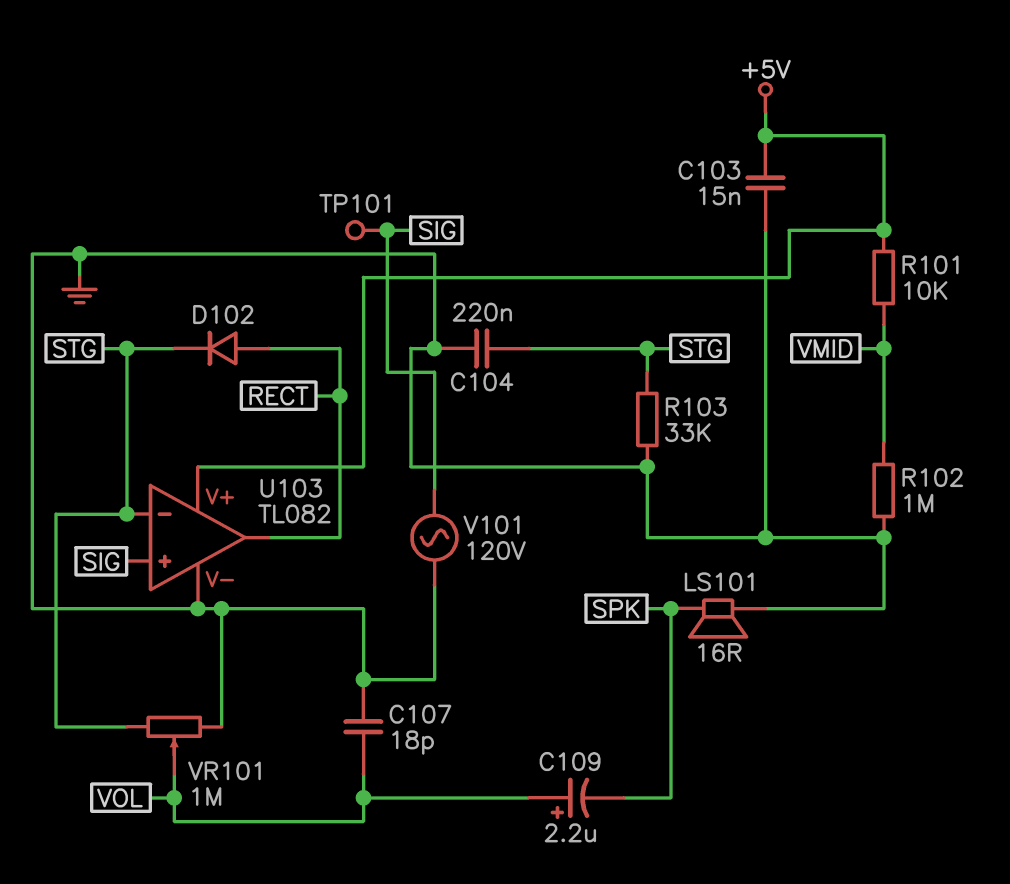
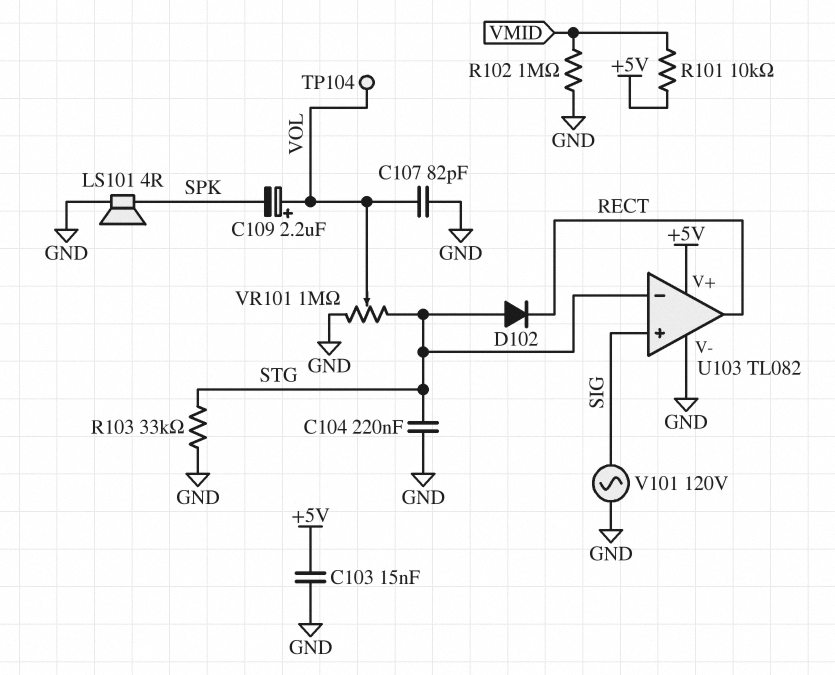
C107: 18pF (GND, VOL) -> 82pF (GND, VOL)
D102: diode (A RECT, K STG) -> diode (A STG, K RECT)
LS101: speaker 16R (GND, SPK) -> speaker 4R (GND, SPK)
TP101: test point (SIG) -> none
TP104: none -> test point (VOL)

